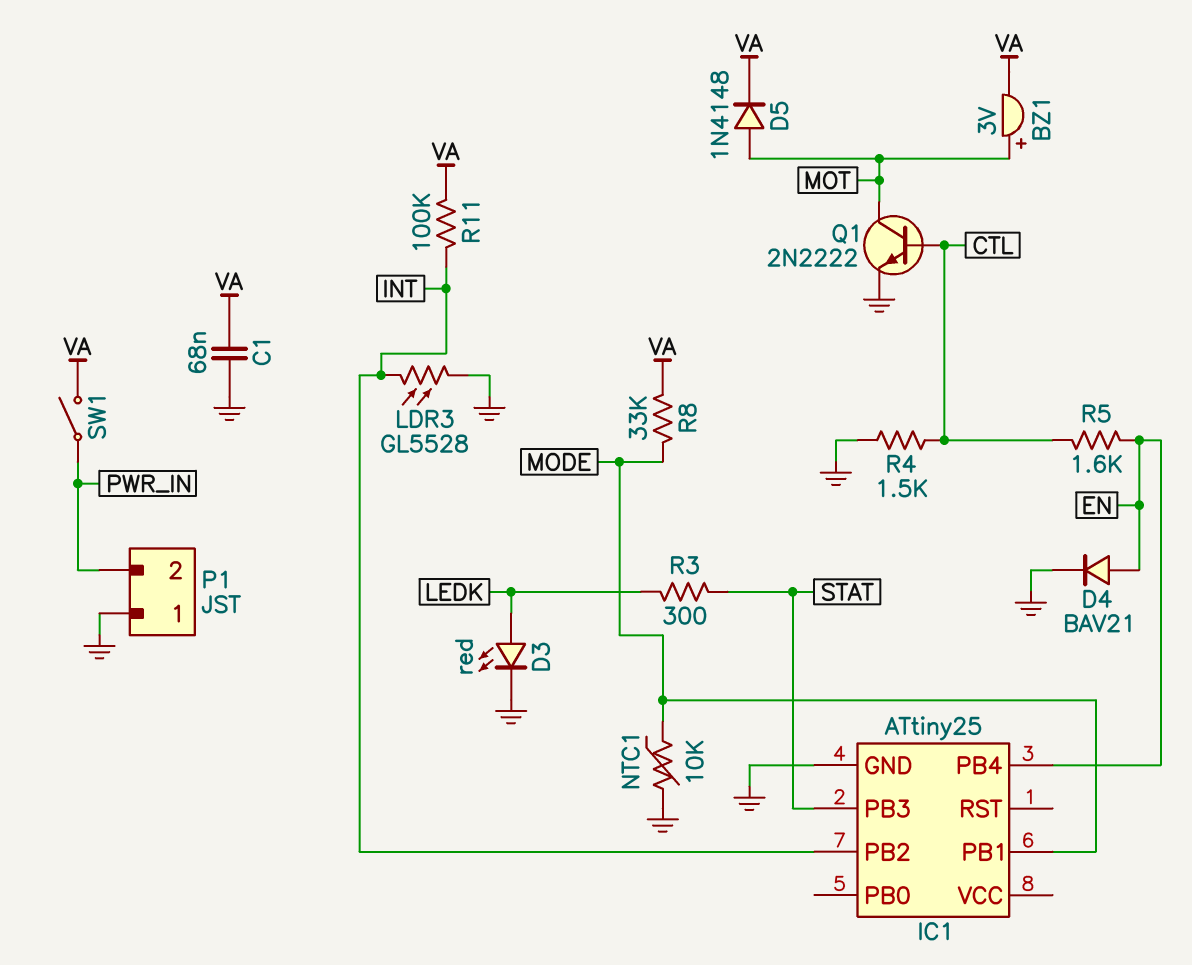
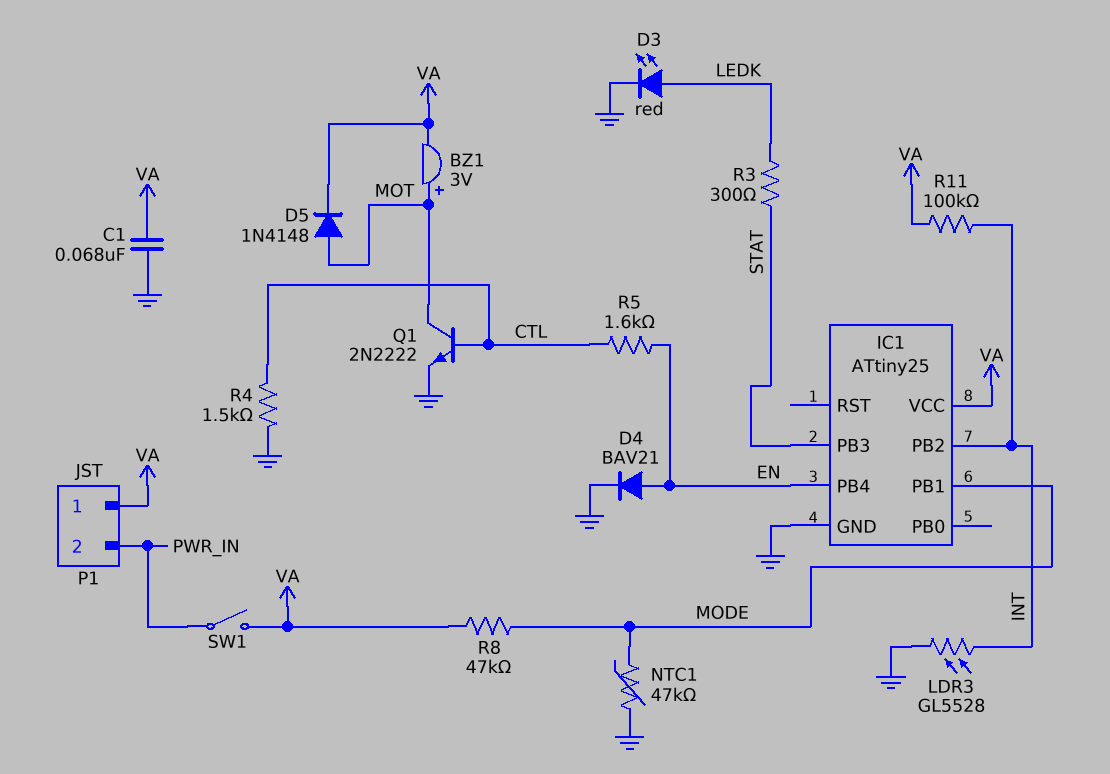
IC1 pin VCC: none -> VA
NTC1: 10k (GND, MODE) -> 47k (GND, MODE)
P1 pin 1: GND -> VA
R8: 33k (MODE, VA) -> 47k (MODE, VA)

